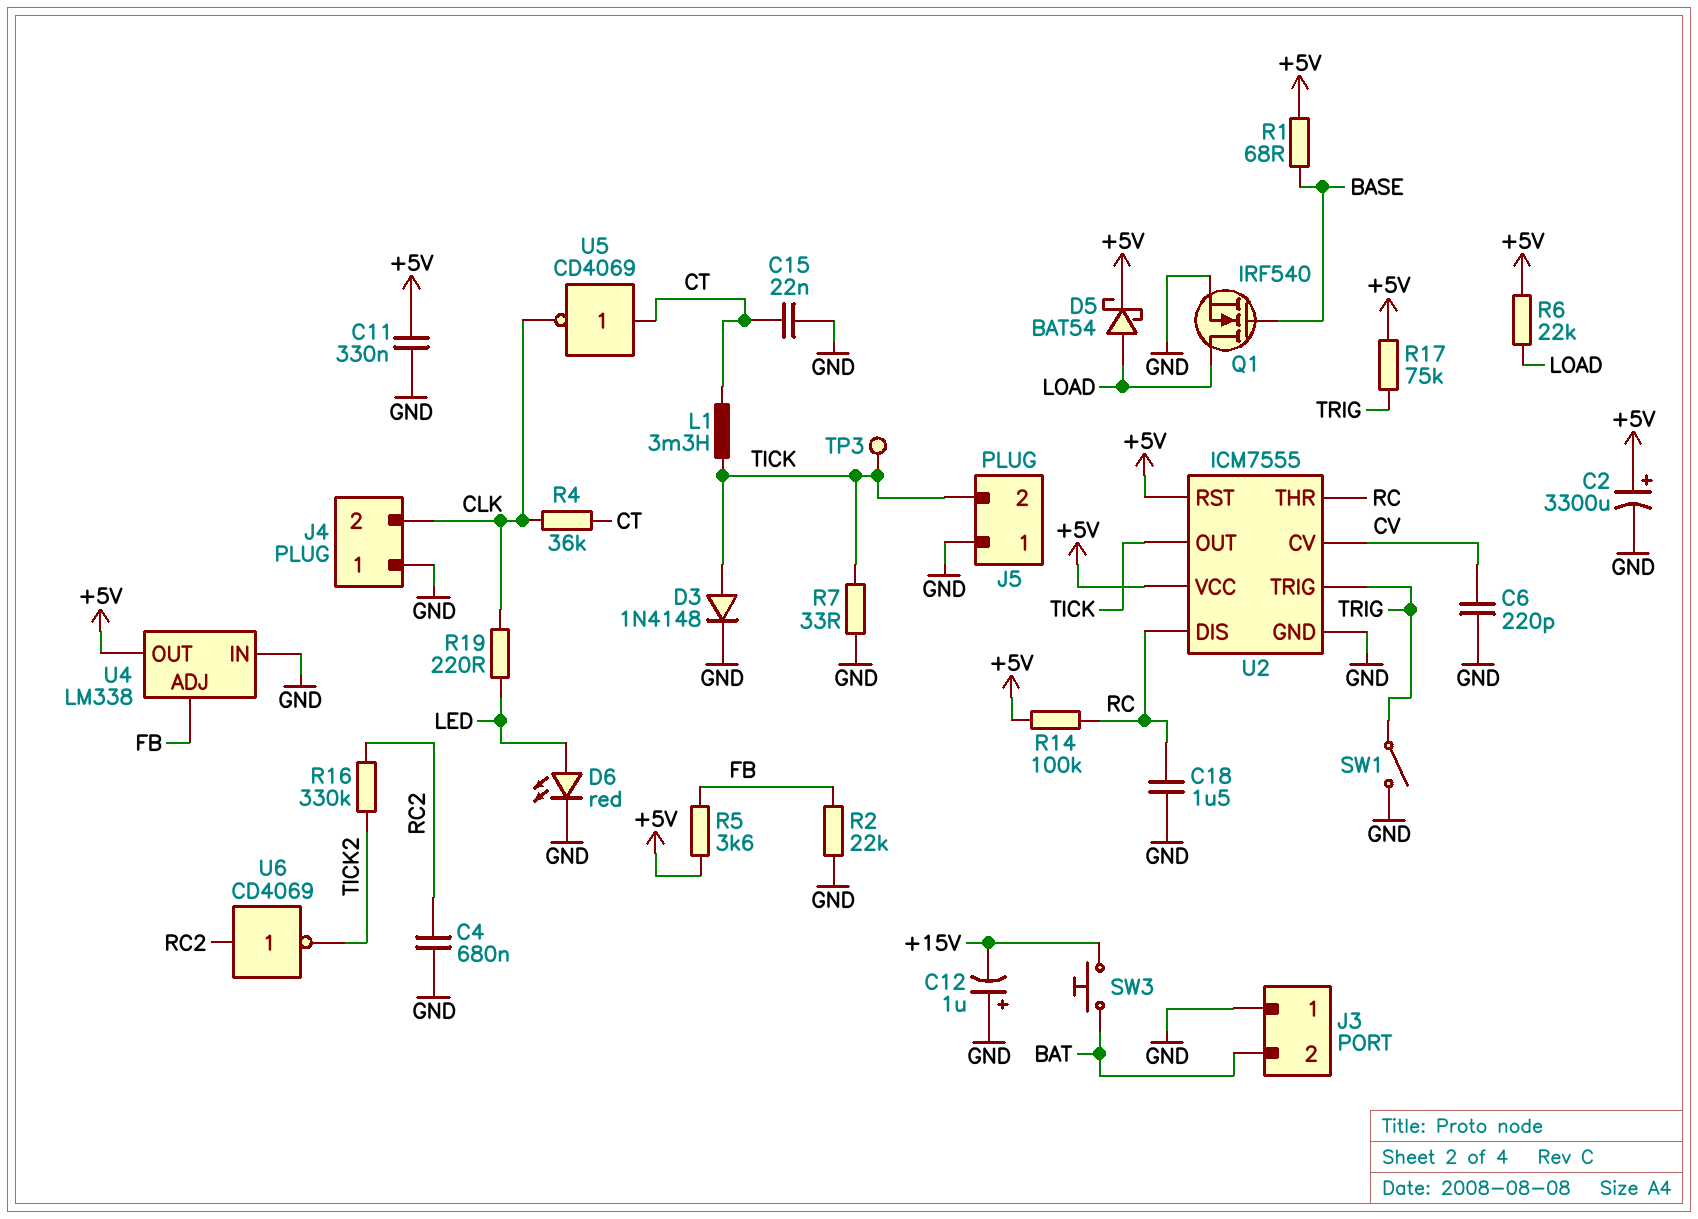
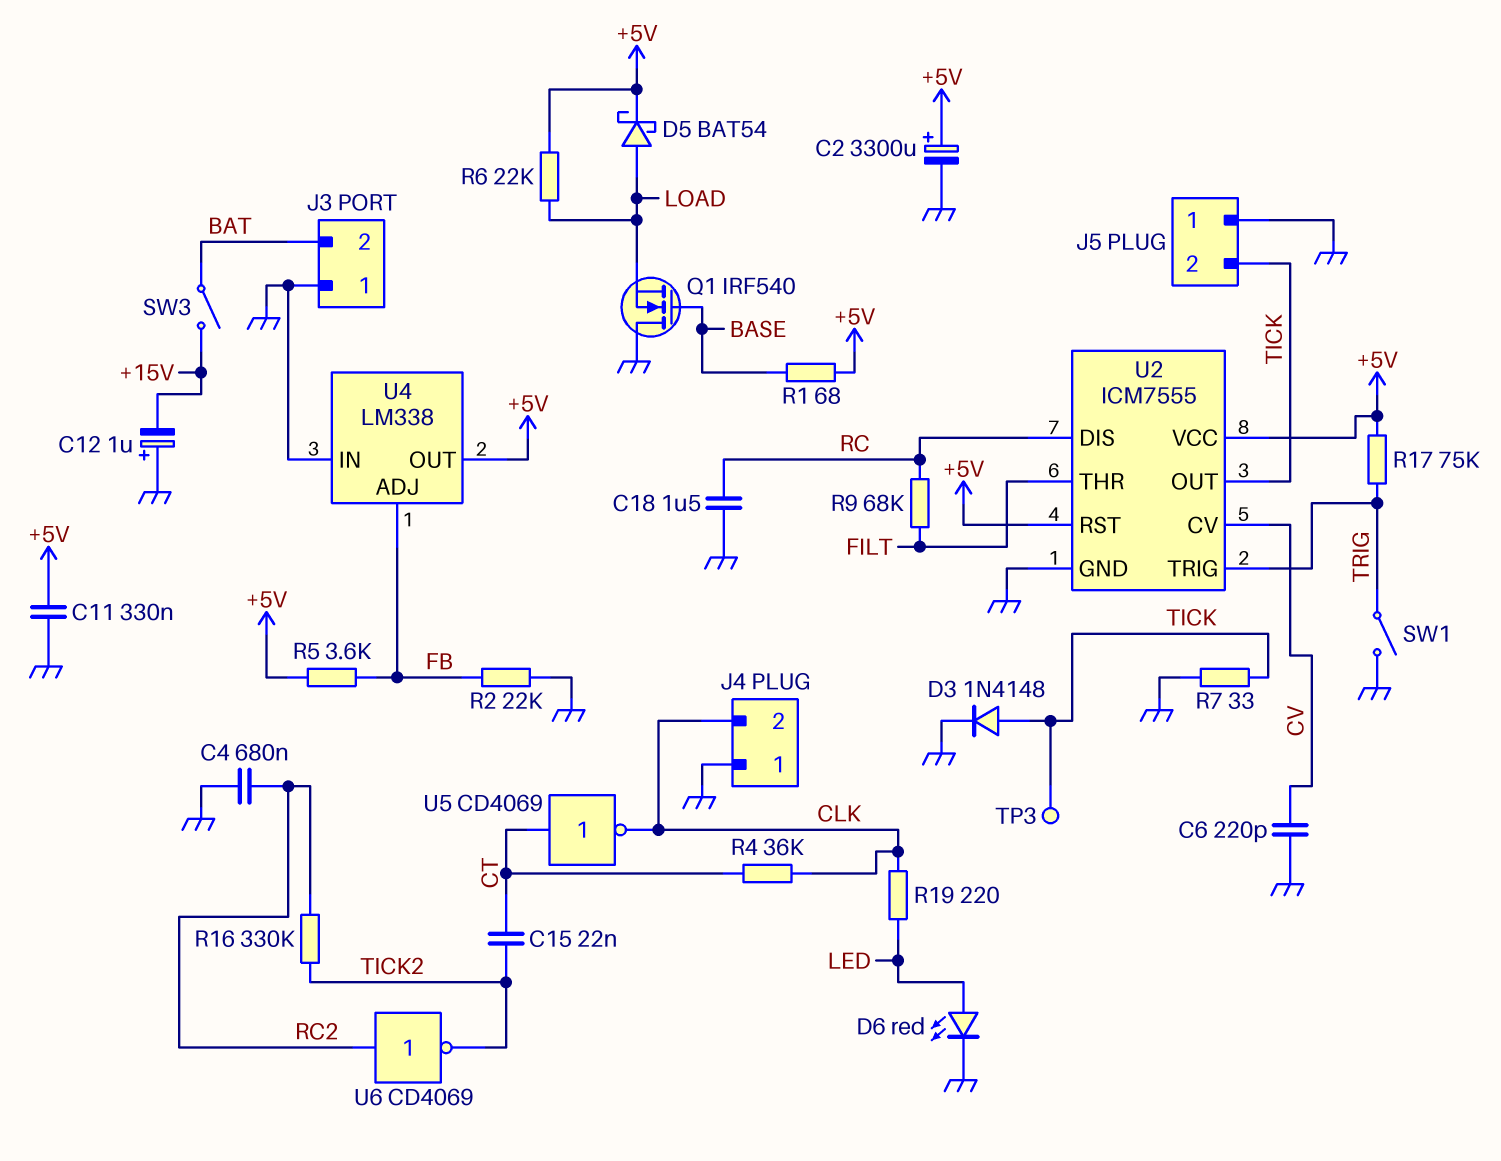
C15: 22nF (CT, GND) -> 22nF (CT, TICK2)
L1: 3.3mH (CT, TICK) -> none
Q1: NMOS IRF540 (G BASE, D LOAD, S GND) -> NMOS IRF540 (G BASE, D GND, S LOAD)
R9: none -> 68k (FILT, RC)
R14: 100k (+5V, RC) -> none
SW3: button (+15V, BAT) -> switch (+15V, BAT)
U2 pin THR: RC -> FILT

